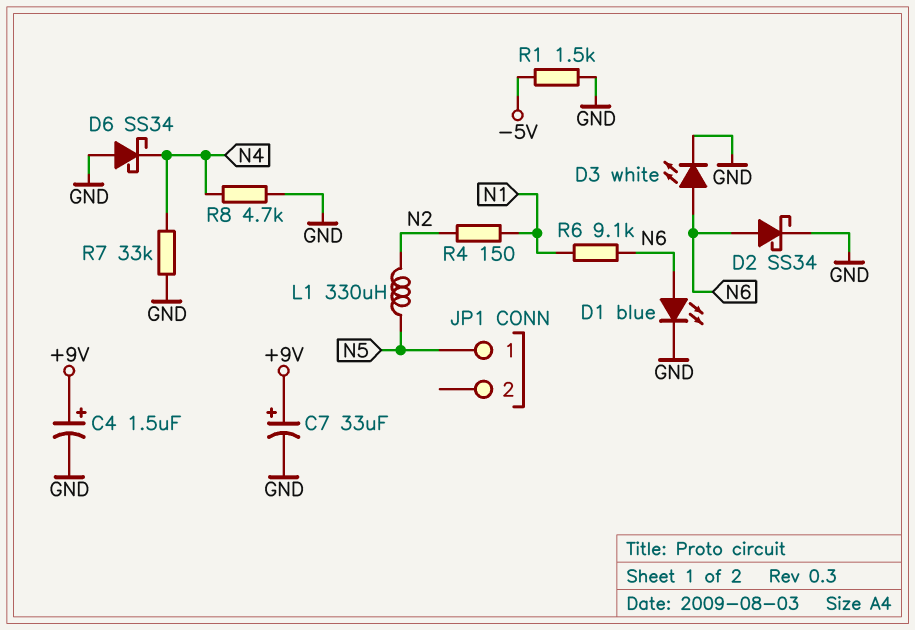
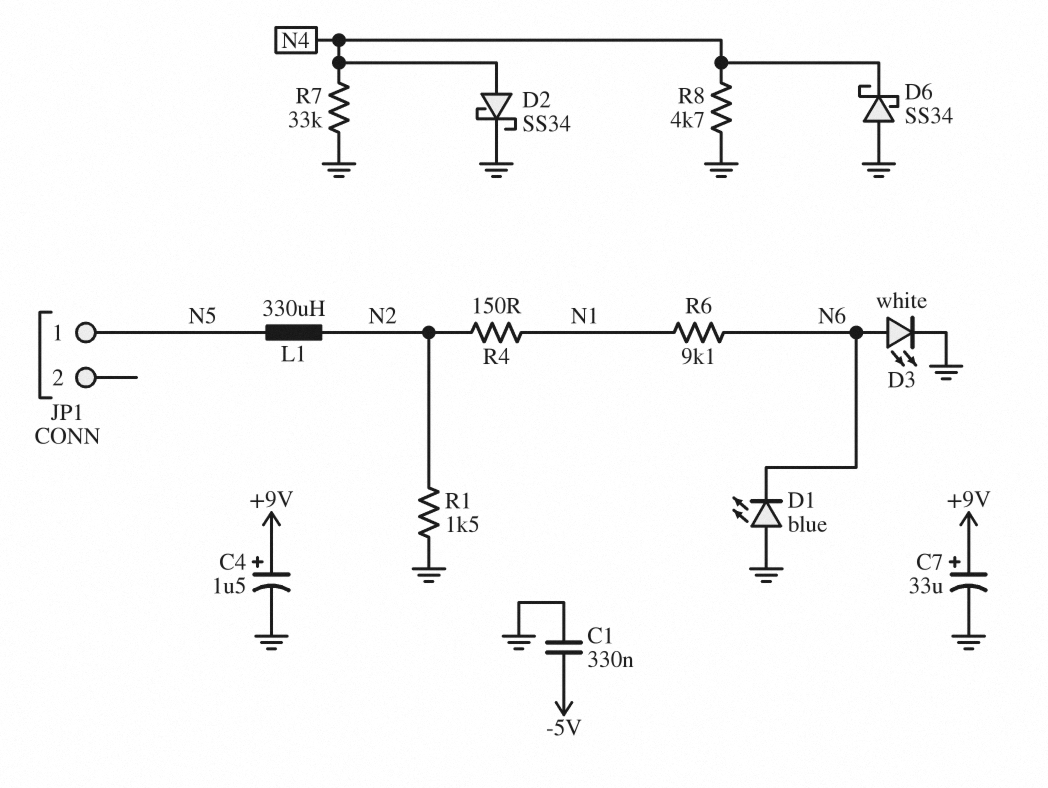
C1: none -> 330nF (-5V, GND)
D1: LED blue (A N6, K GND) -> LED blue (A GND, K N6)
D2: schottky SS34 (A N6, K GND) -> schottky SS34 (A N4, K GND)
R1: 1.5k (-5V, GND) -> 1.5k (GND, N2)

